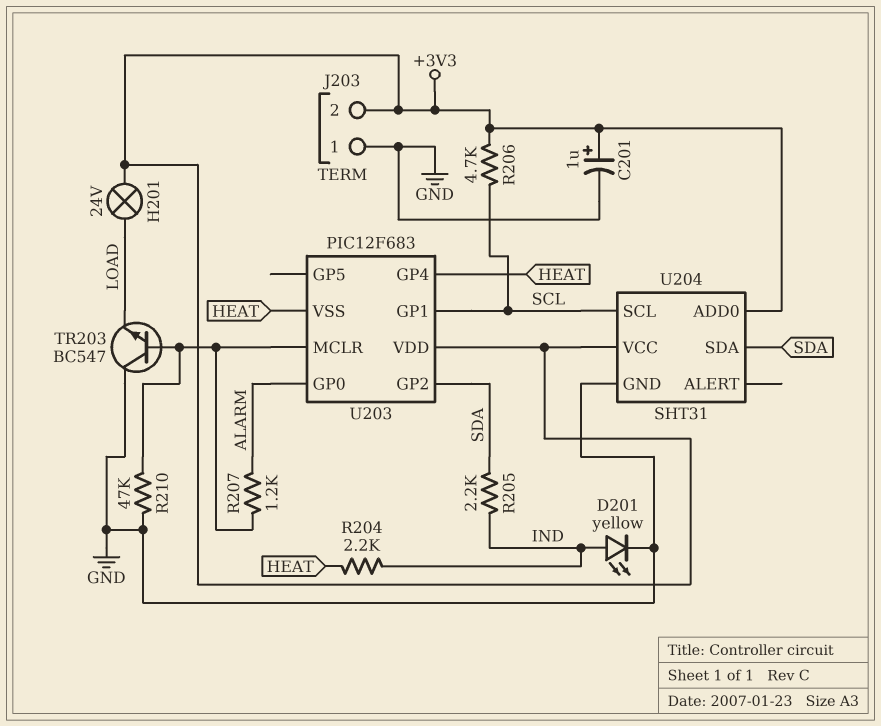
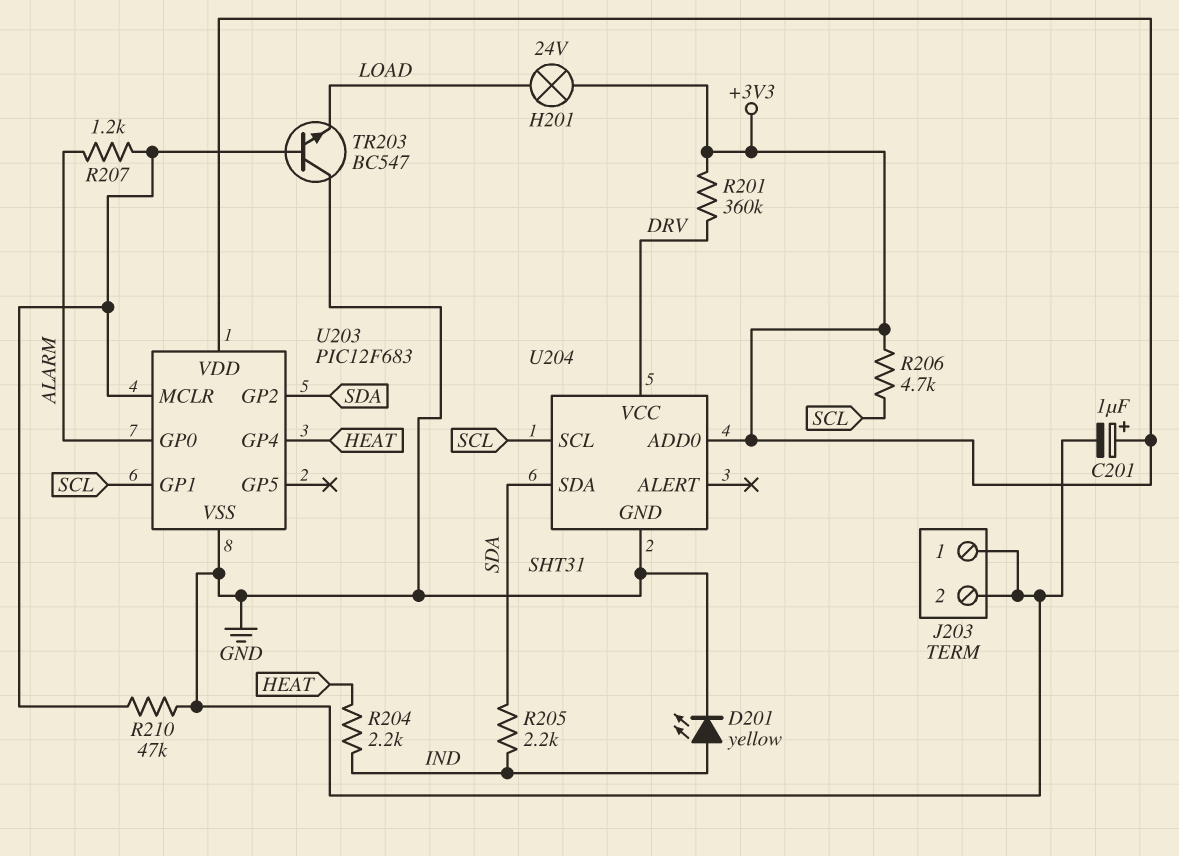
J203 pin 2: +3V3 -> GND
R201: none -> 360k (+3V3, DRV)
U203 pin VSS: HEAT -> GND
U204 pin VCC: +3V3 -> DRV

